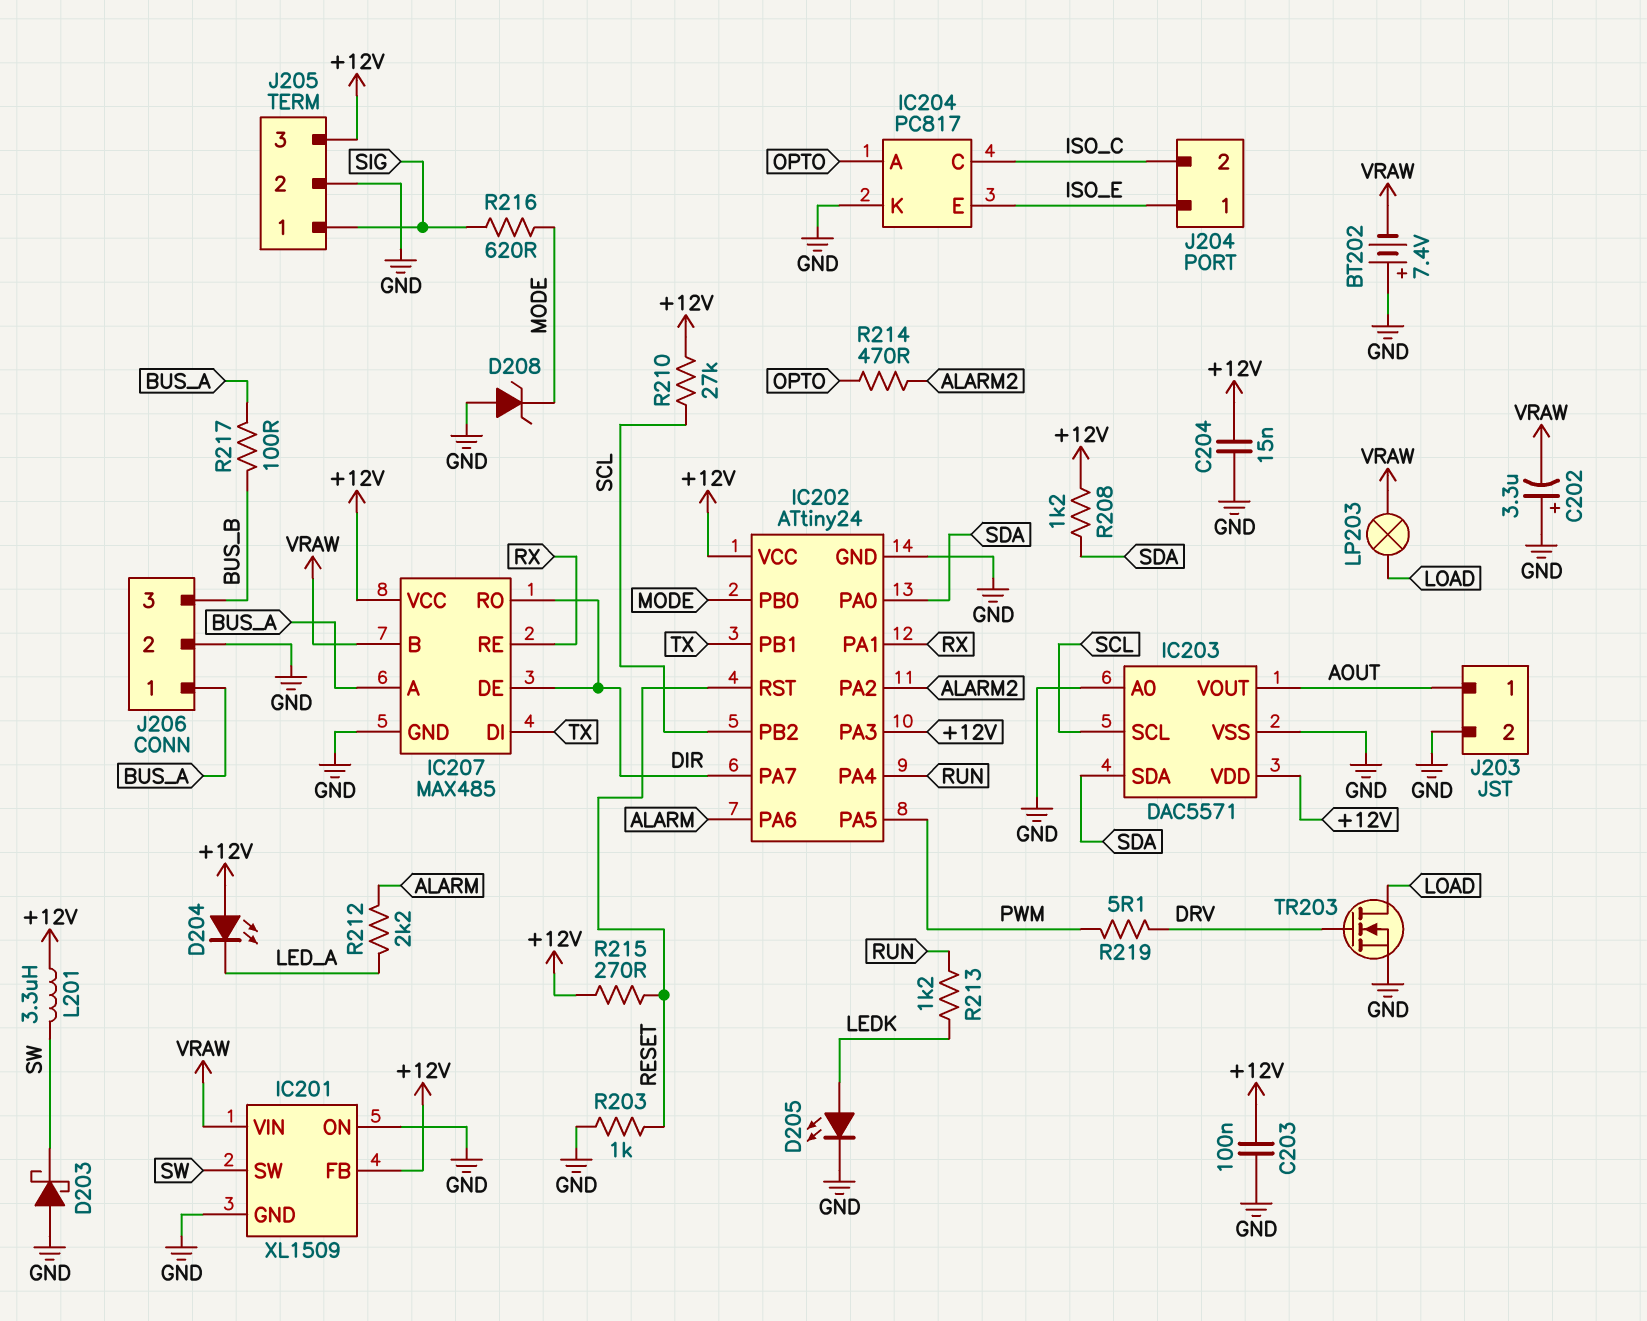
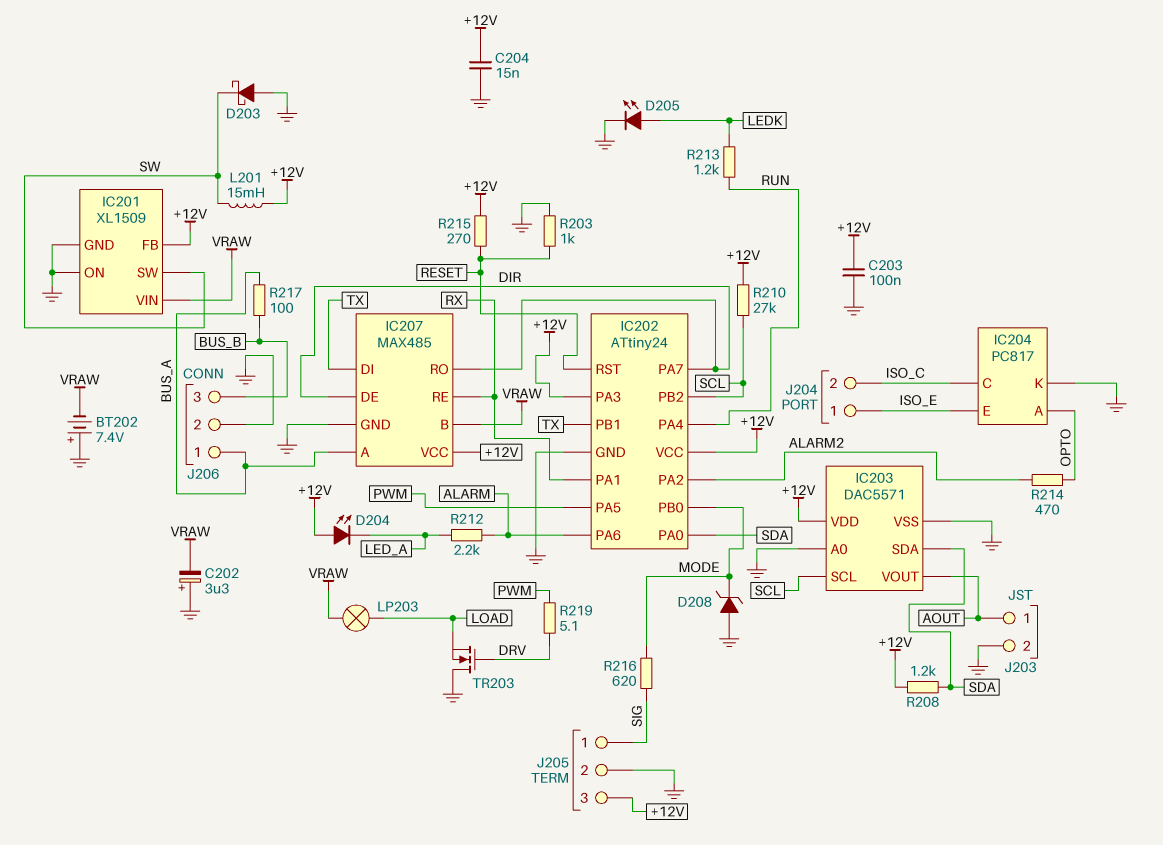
L201: 3.3uH (+12V, SW) -> 15mH (+12V, SW)
TR203: NMOS (G DRV, D LOAD, S GND) -> NMOS (G DRV, D GND, S LOAD)

